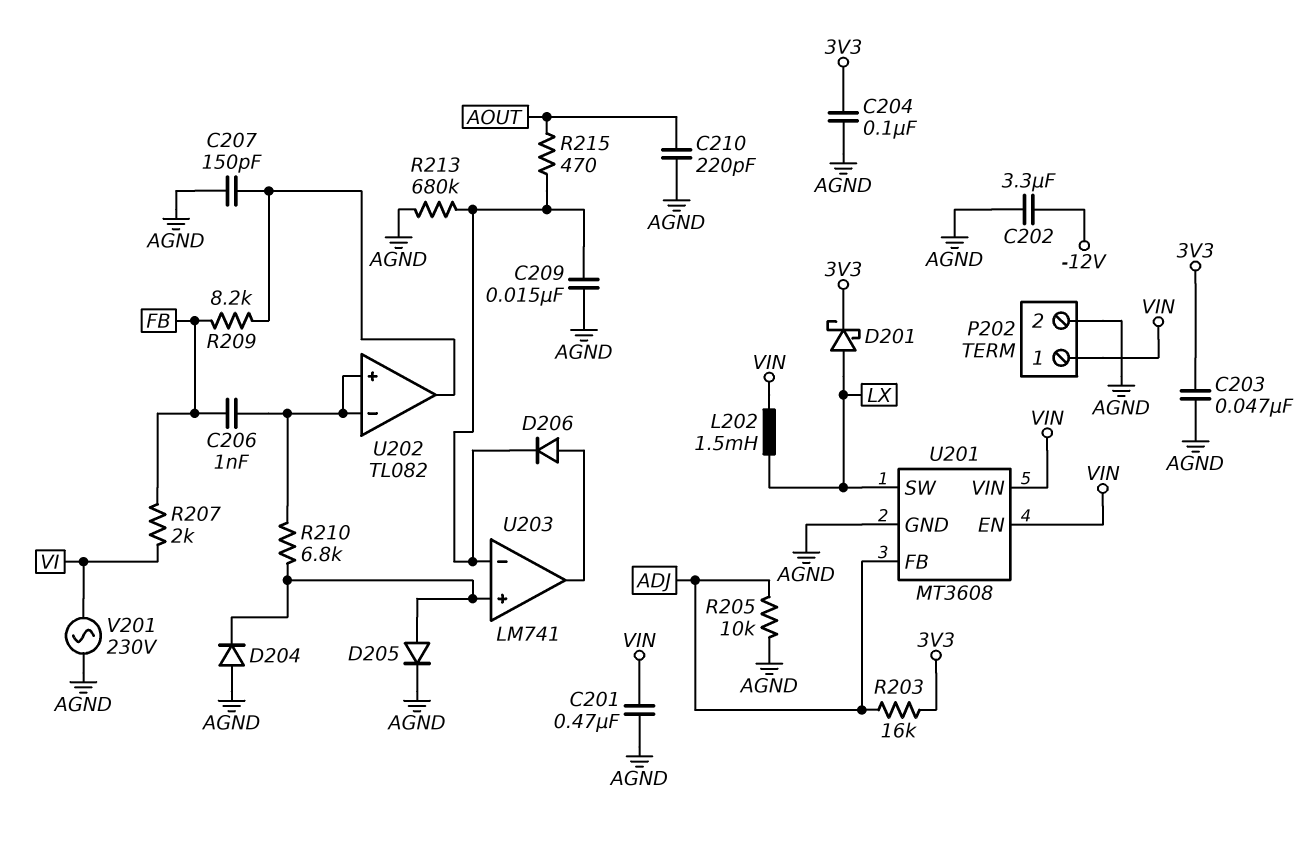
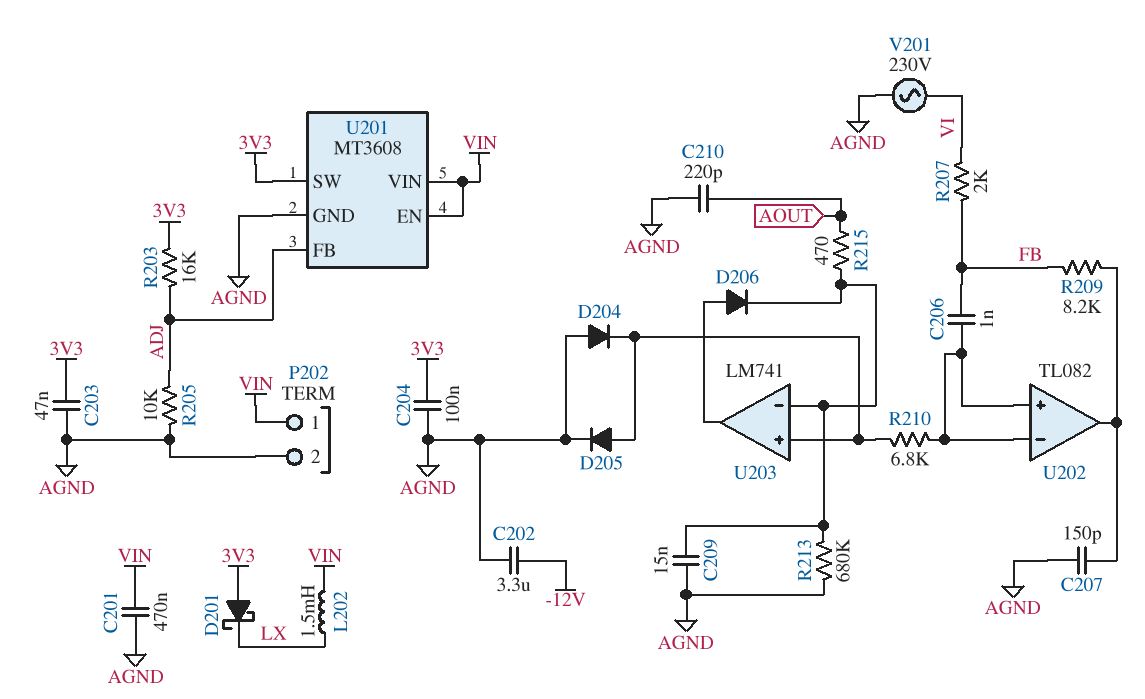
D201: schottky (A LX, K 3V3) -> schottky (A 3V3, K LX)
U201 pin SW: LX -> 3V3

